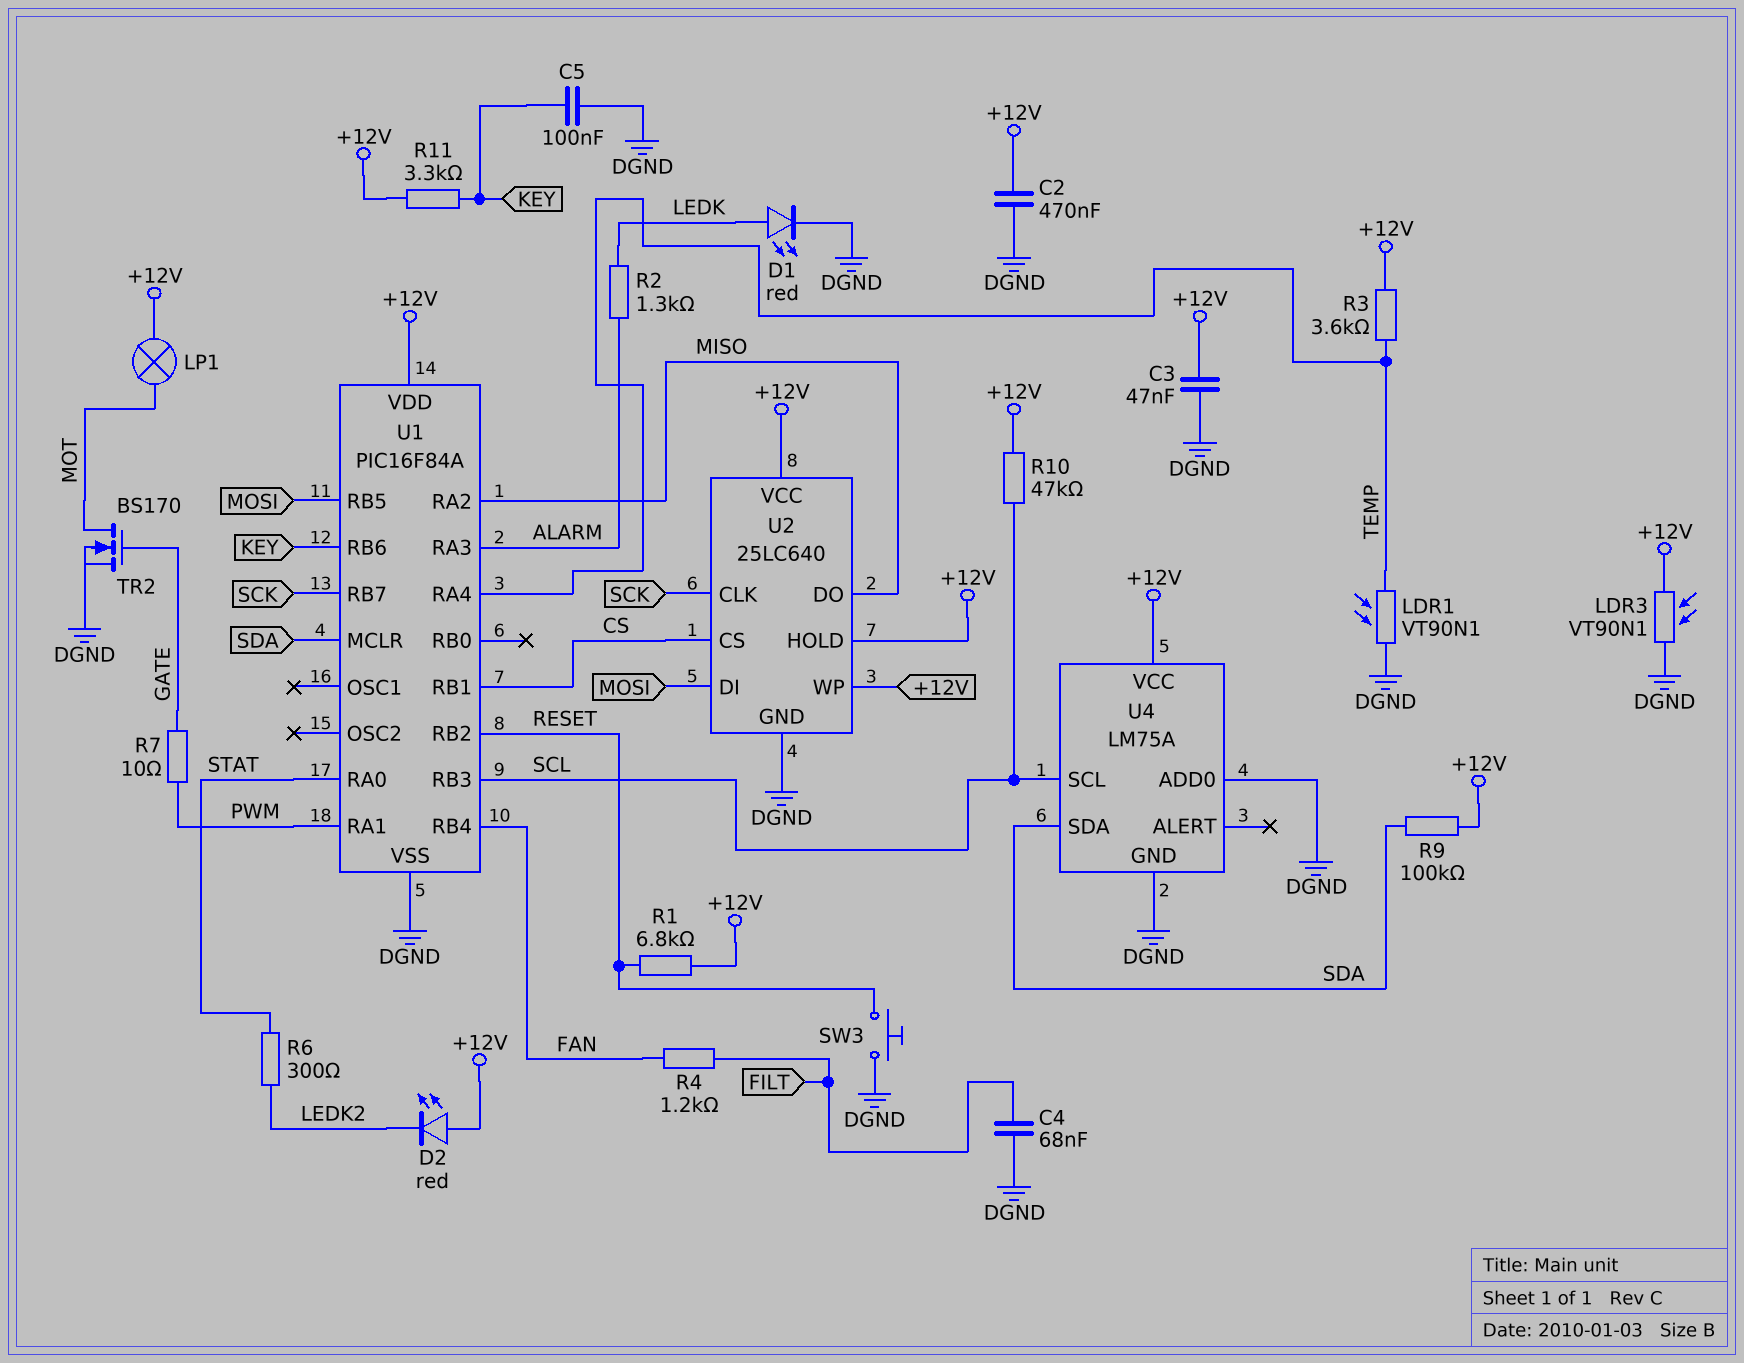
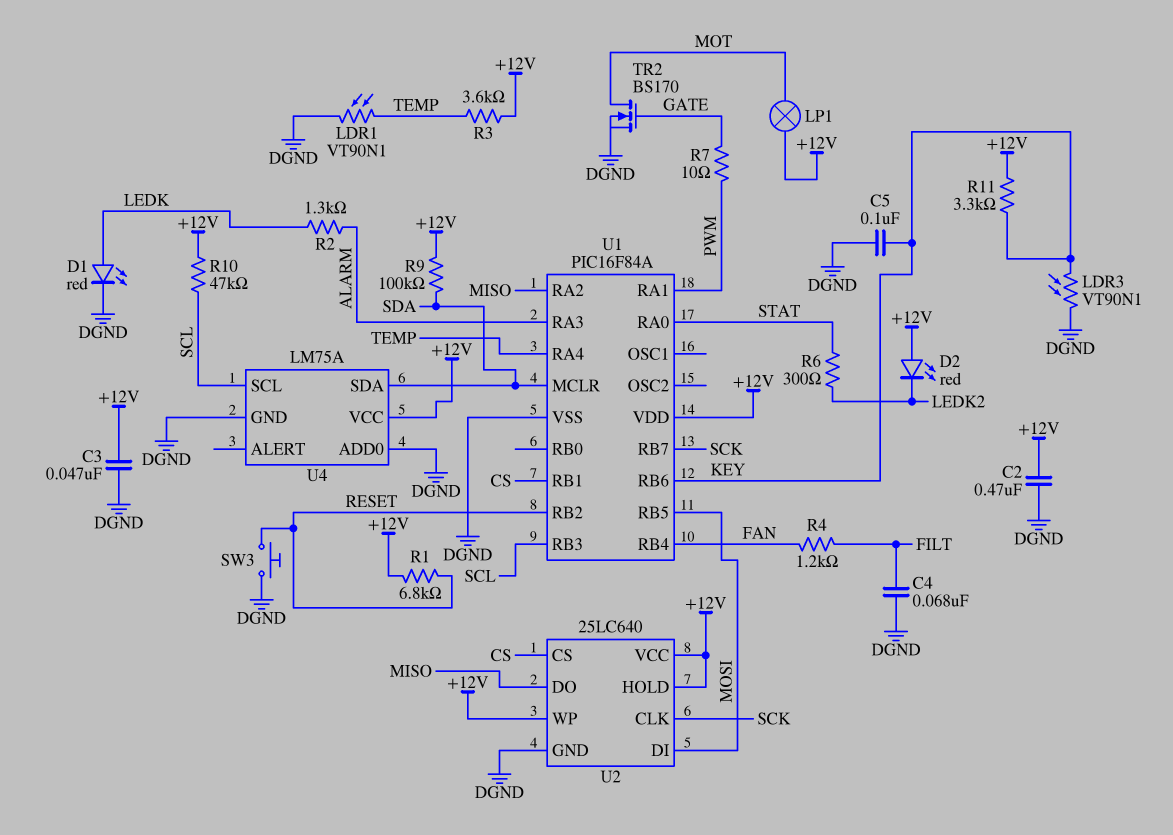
LDR3: VT90N1 (+12V, DGND) -> VT90N1 (DGND, KEY)

